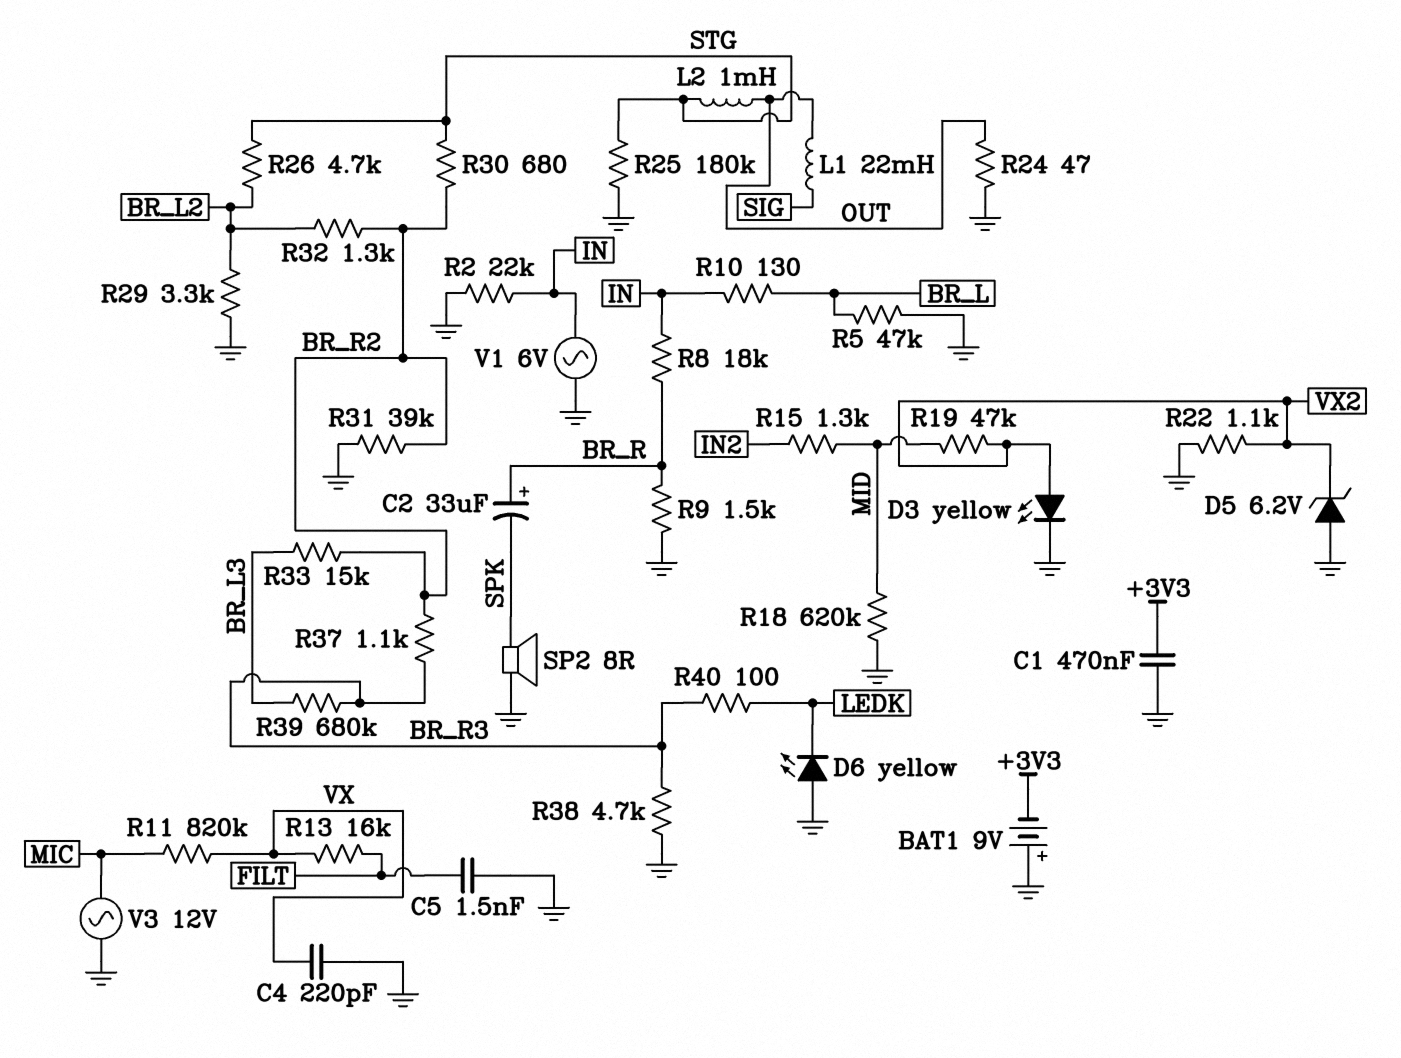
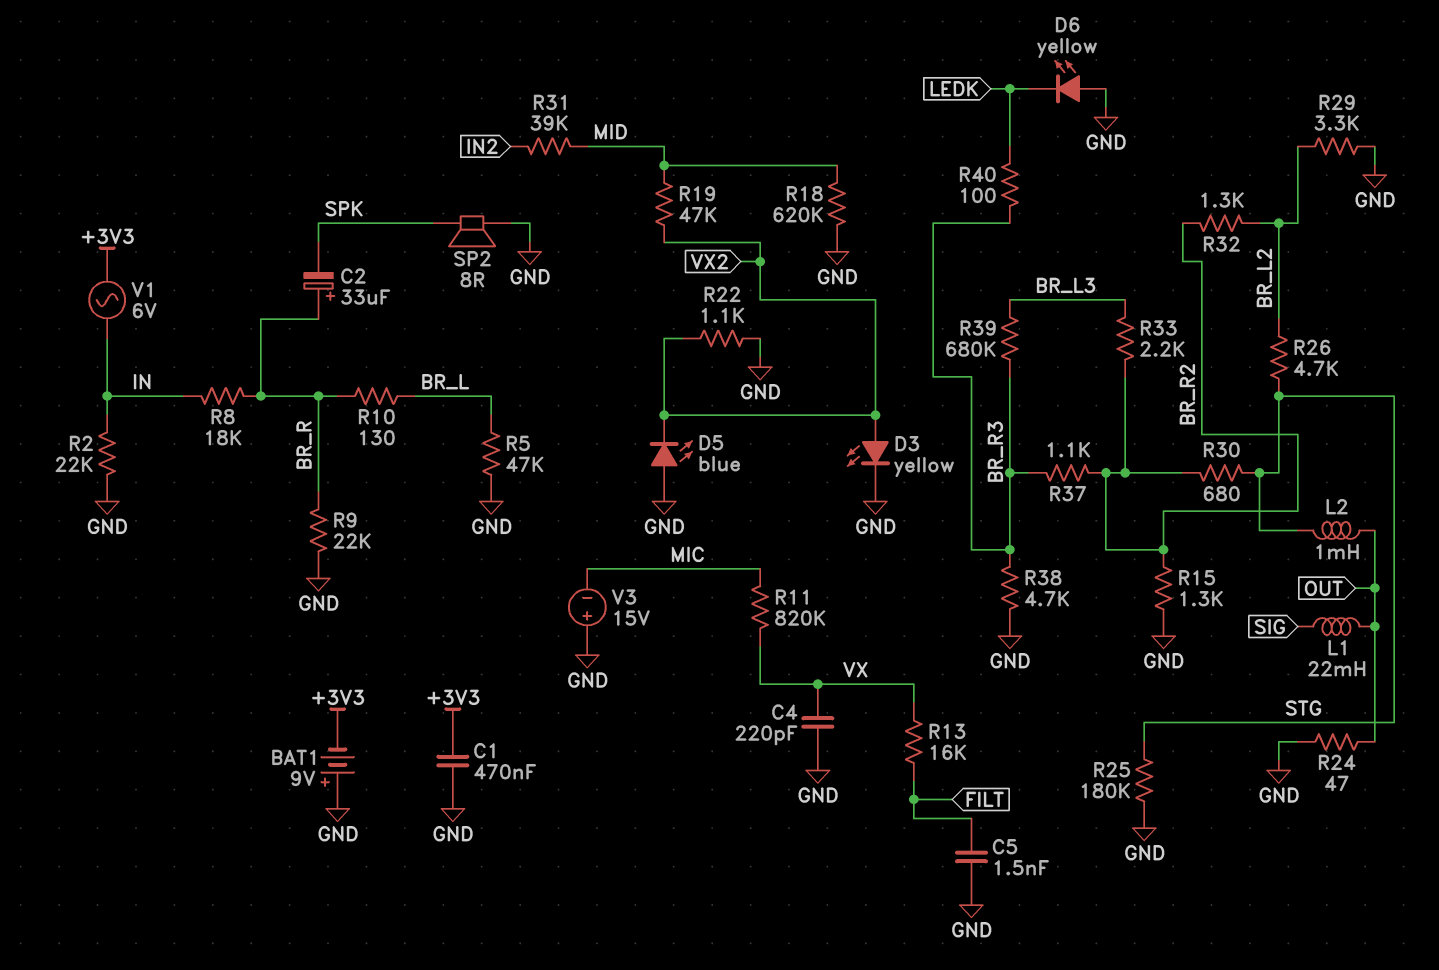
D5: zener 6.2V (A GND, K VX2) -> LED blue (A GND, K VX2)
R9: 1.5k (BR_R, GND) -> 22k (BR_R, GND)
R10: 130 (BR_L, IN) -> 130 (BR_L, BR_R)
R15: 1.3k (IN2, MID) -> 1.3k (BR_R2, GND)
R31: 39k (BR_R2, GND) -> 39k (IN2, MID)
R33: 15k (BR_L3, BR_R2) -> 2.2k (BR_L3, BR_R2)
V1: AC 6V (GND, IN) -> AC 6V (+3V3, IN)
V3: AC 12V (GND, MIC) -> 15V (plus GND, minus MIC)

